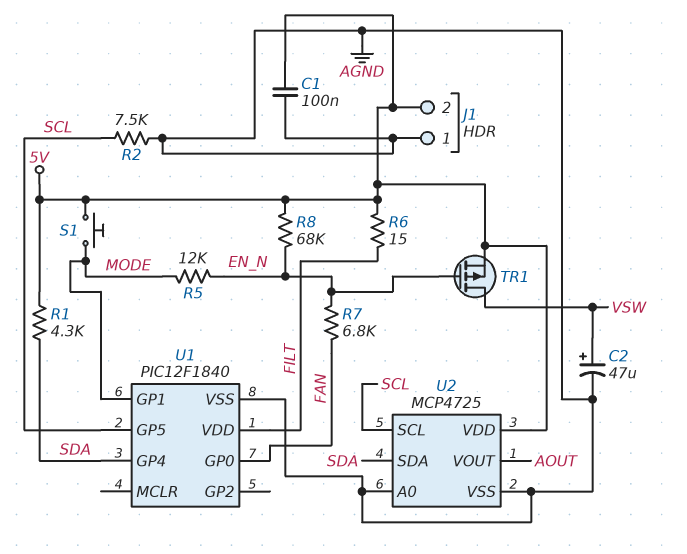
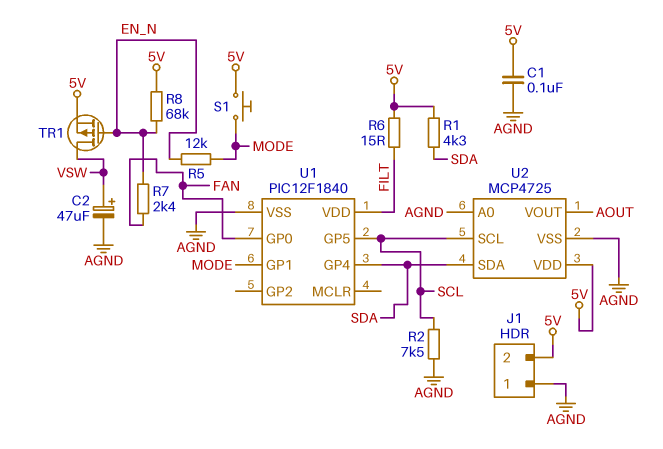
R7: 6.8k (EN_N, FAN) -> 2.4k (EN_N, FAN)

